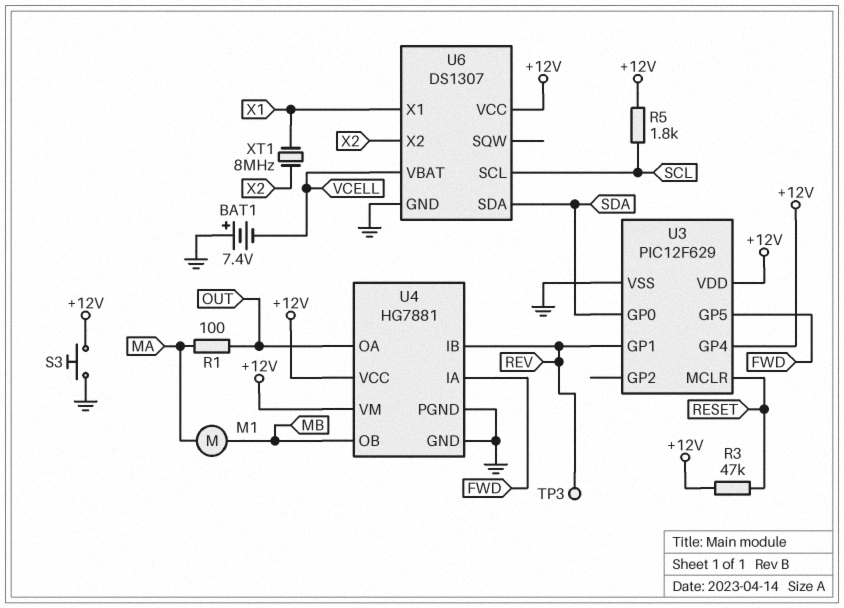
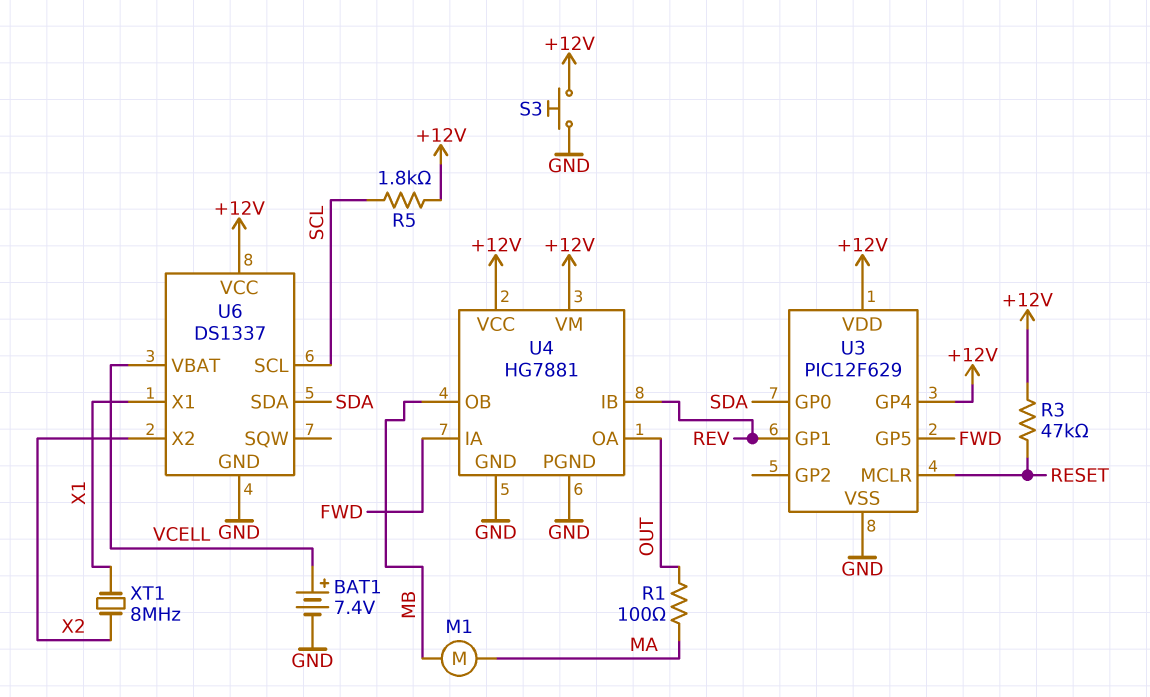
BAT1: 7.4V (plus GND, minus VCELL) -> 7.4V (plus VCELL, minus GND)
TP3: test point (REV) -> none
U6: DS1307 -> DS1337

